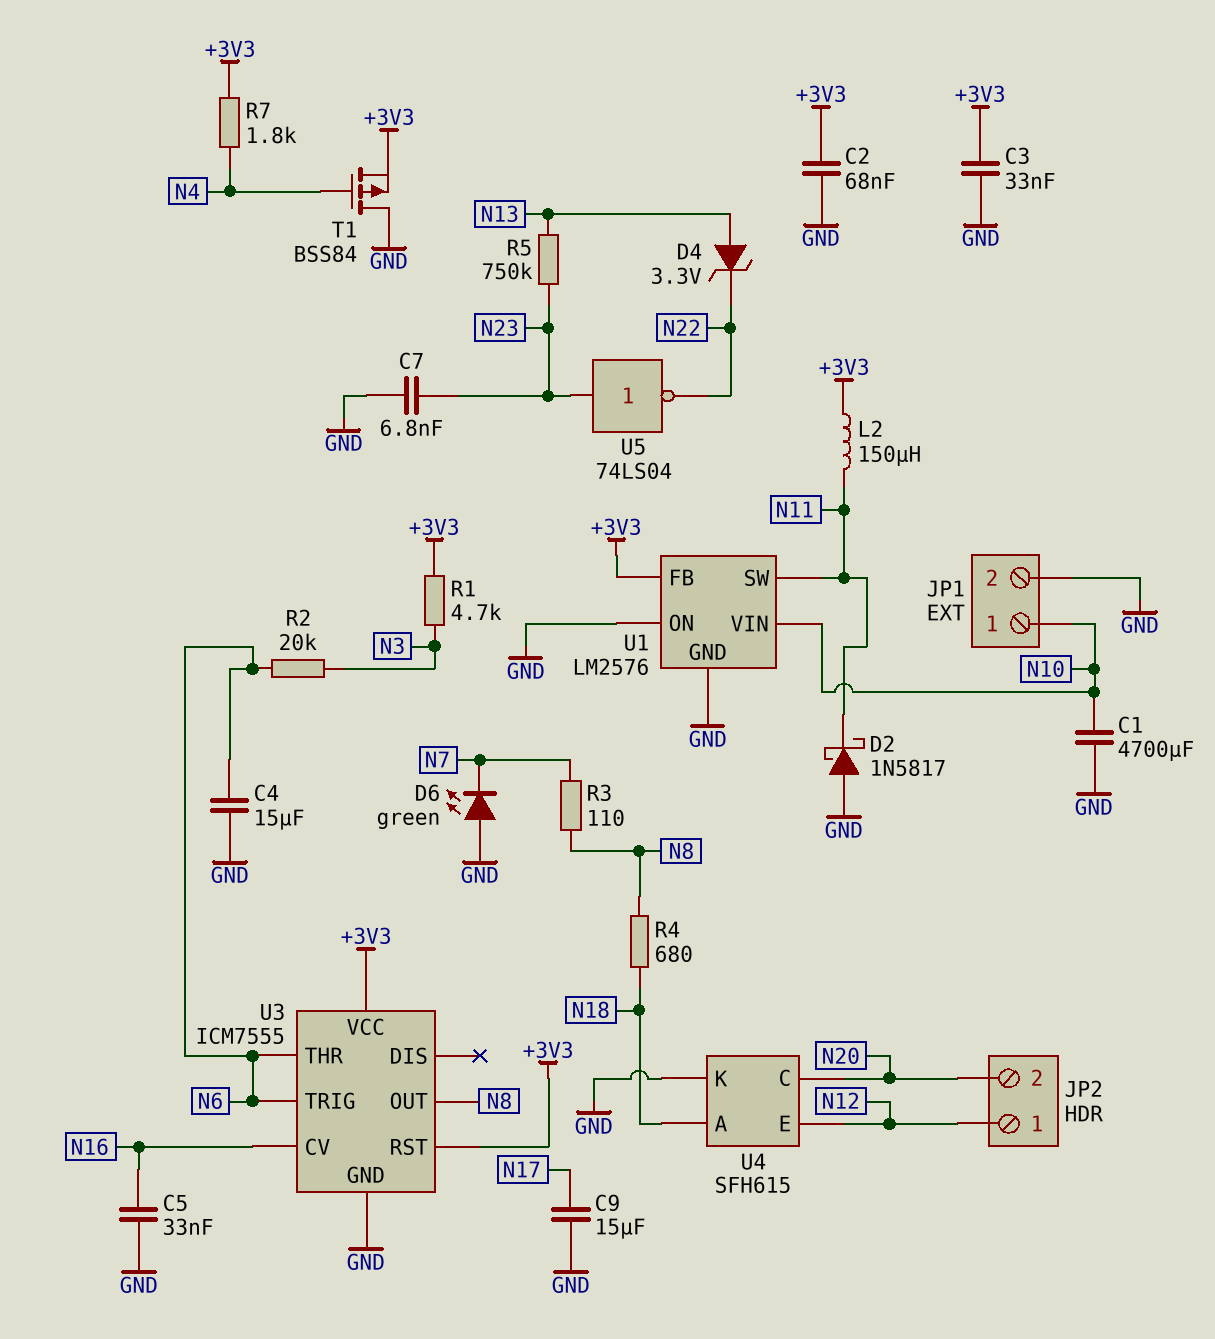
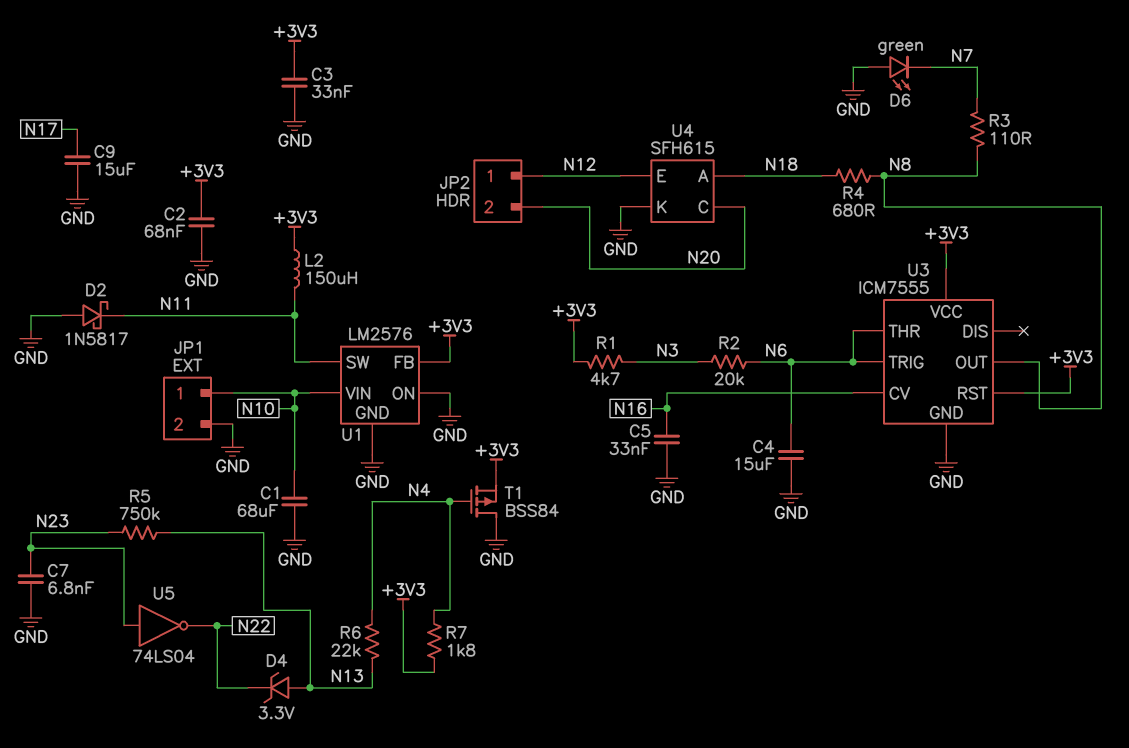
C1: 4700uF (GND, N10) -> 68uF (GND, N10)
R6: none -> 22k (N4, N13)

